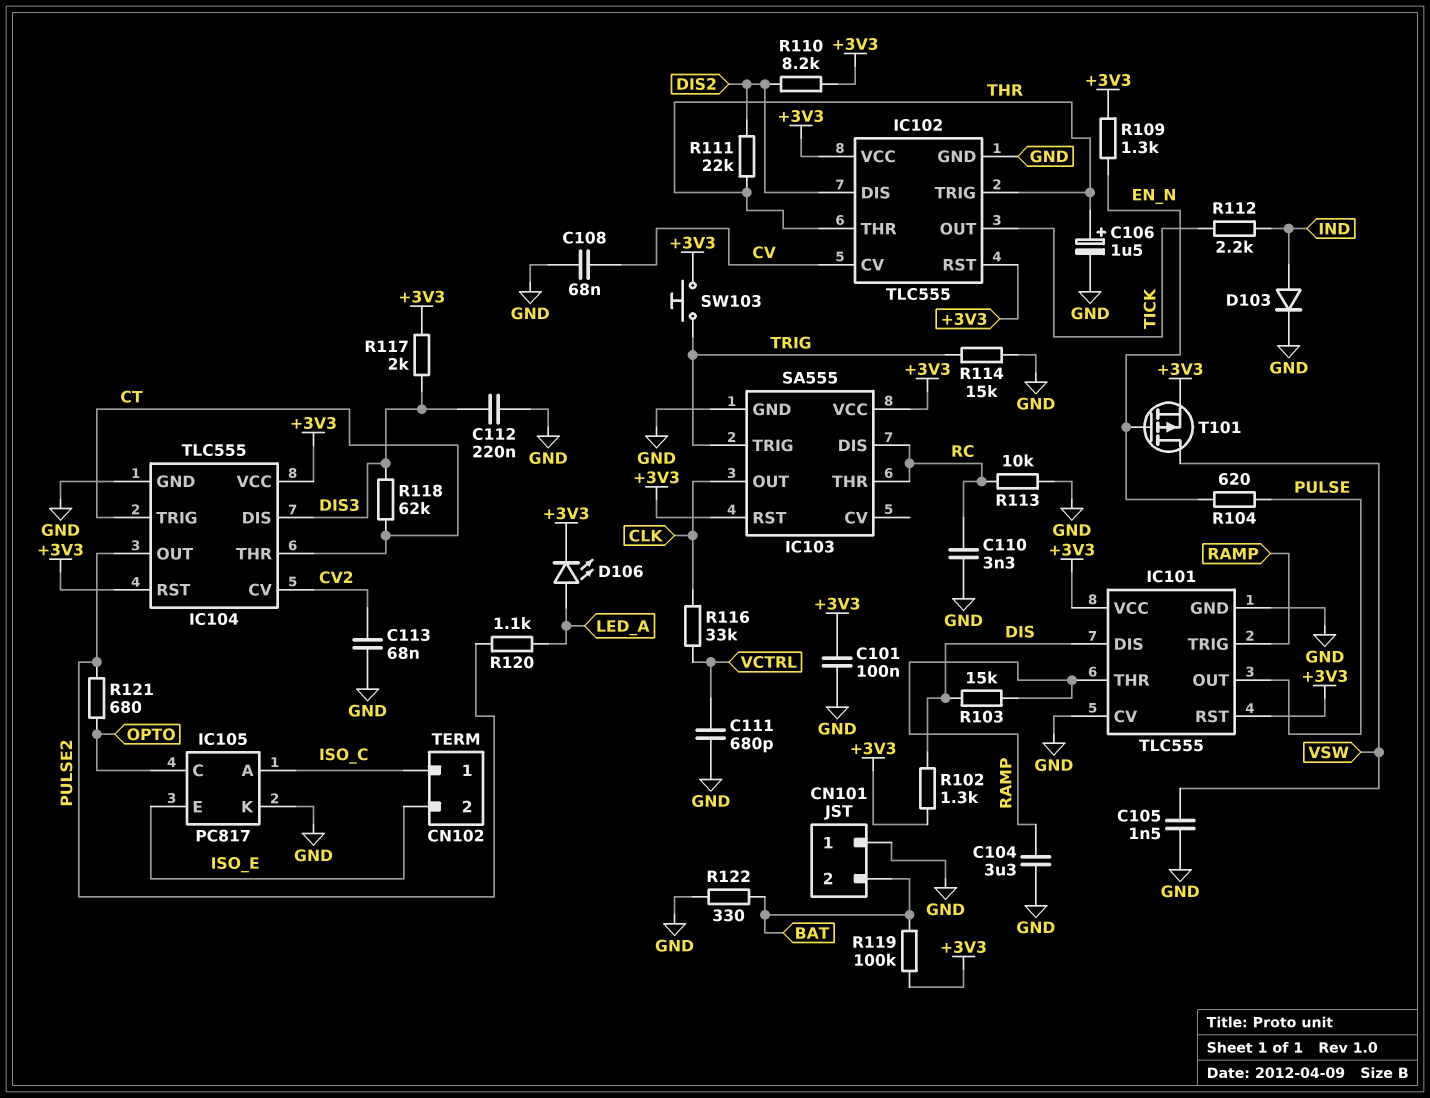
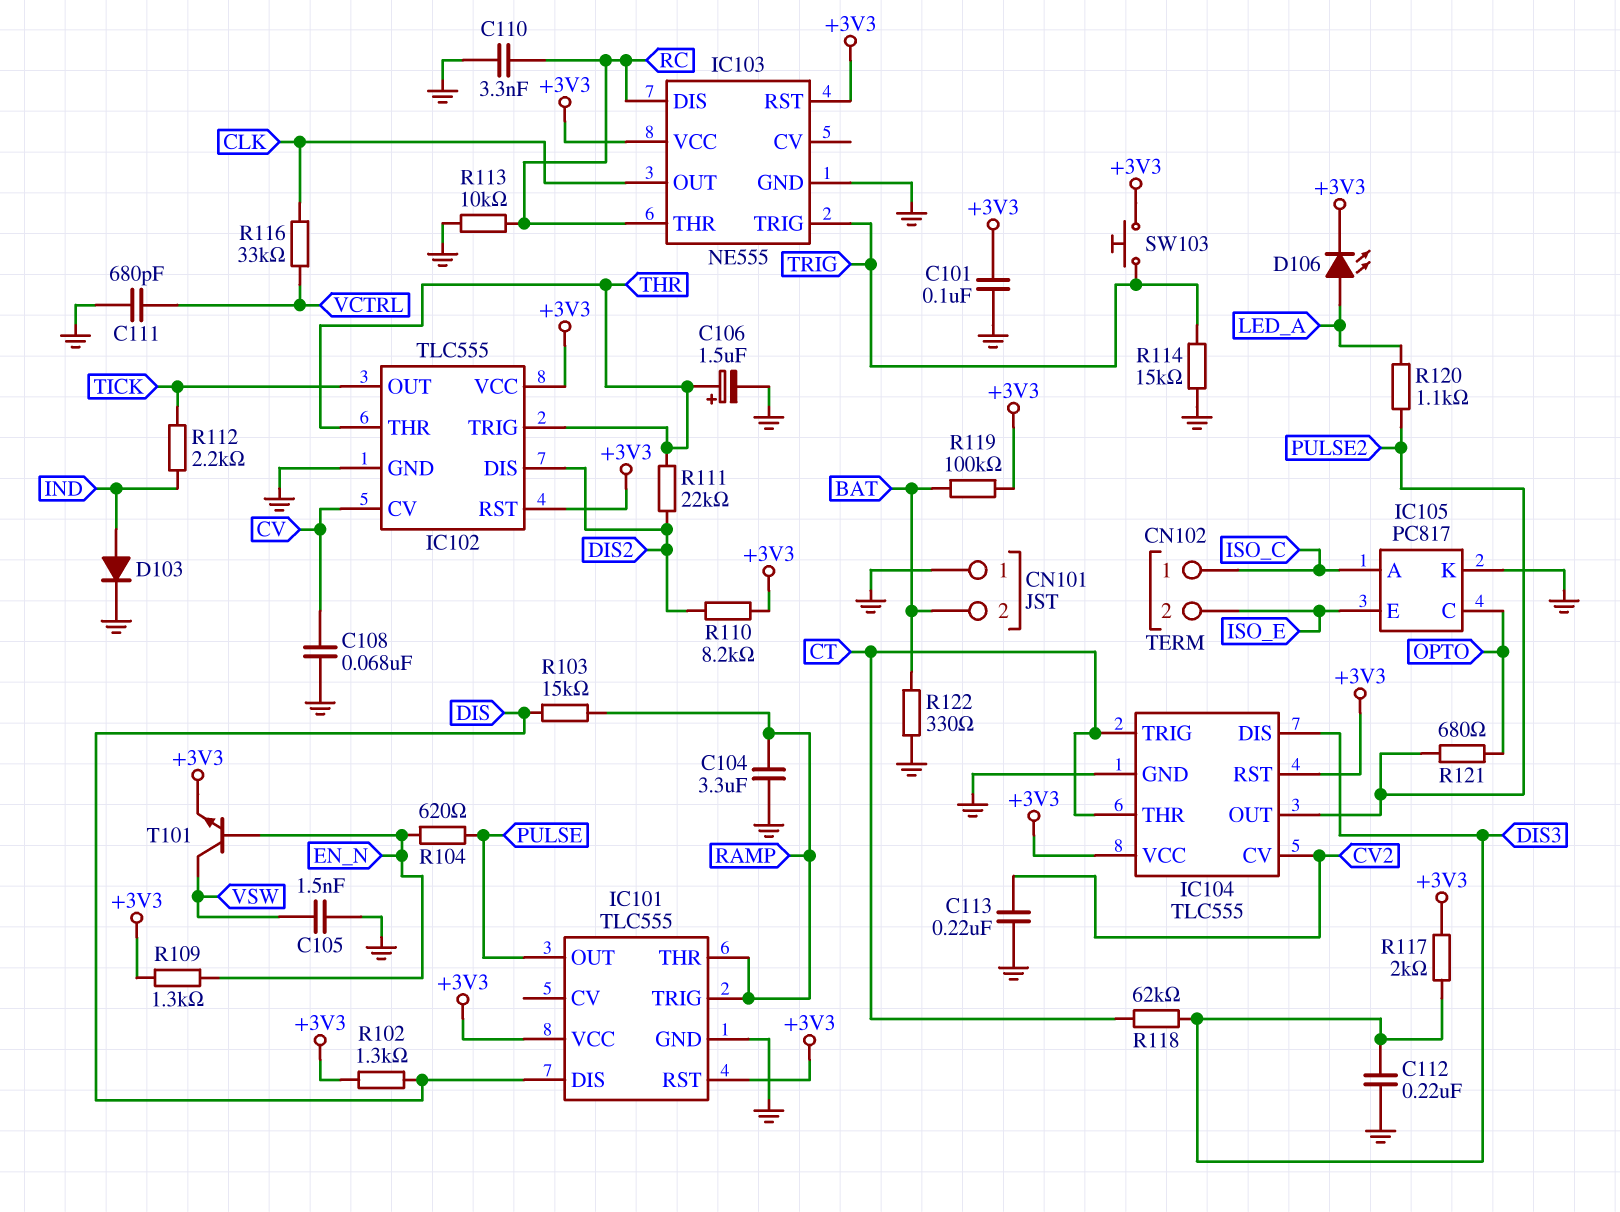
C113: 68nF (CV2, GND) -> 220nF (CV2, GND)
IC101 pin CV: GND -> none
IC103: SA555 -> NE555
T101: PMOS (G EN_N, D VSW, S +3V3) -> NPN (B EN_N, C VSW, E +3V3)

